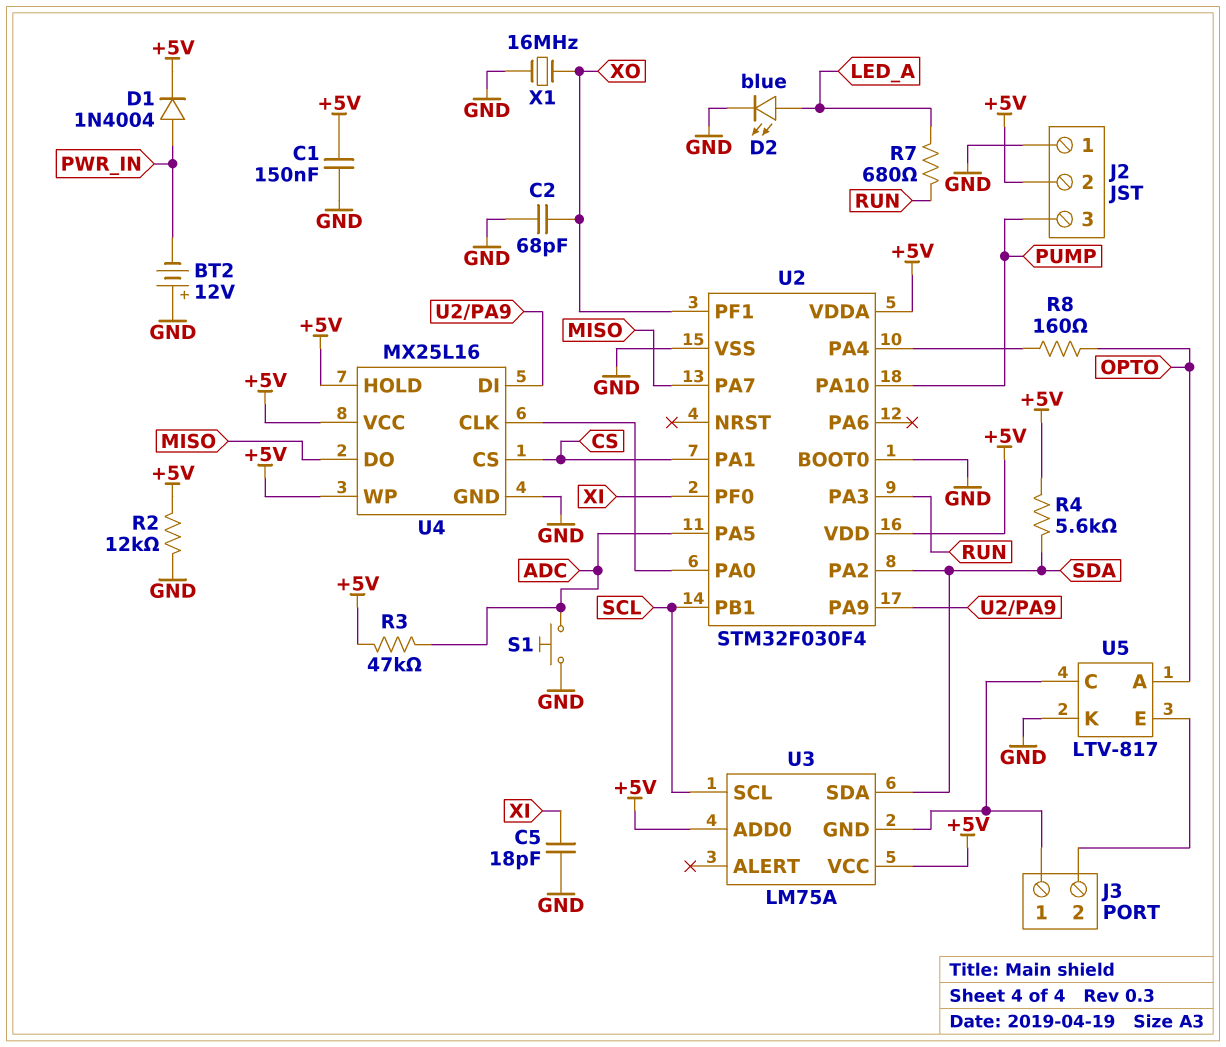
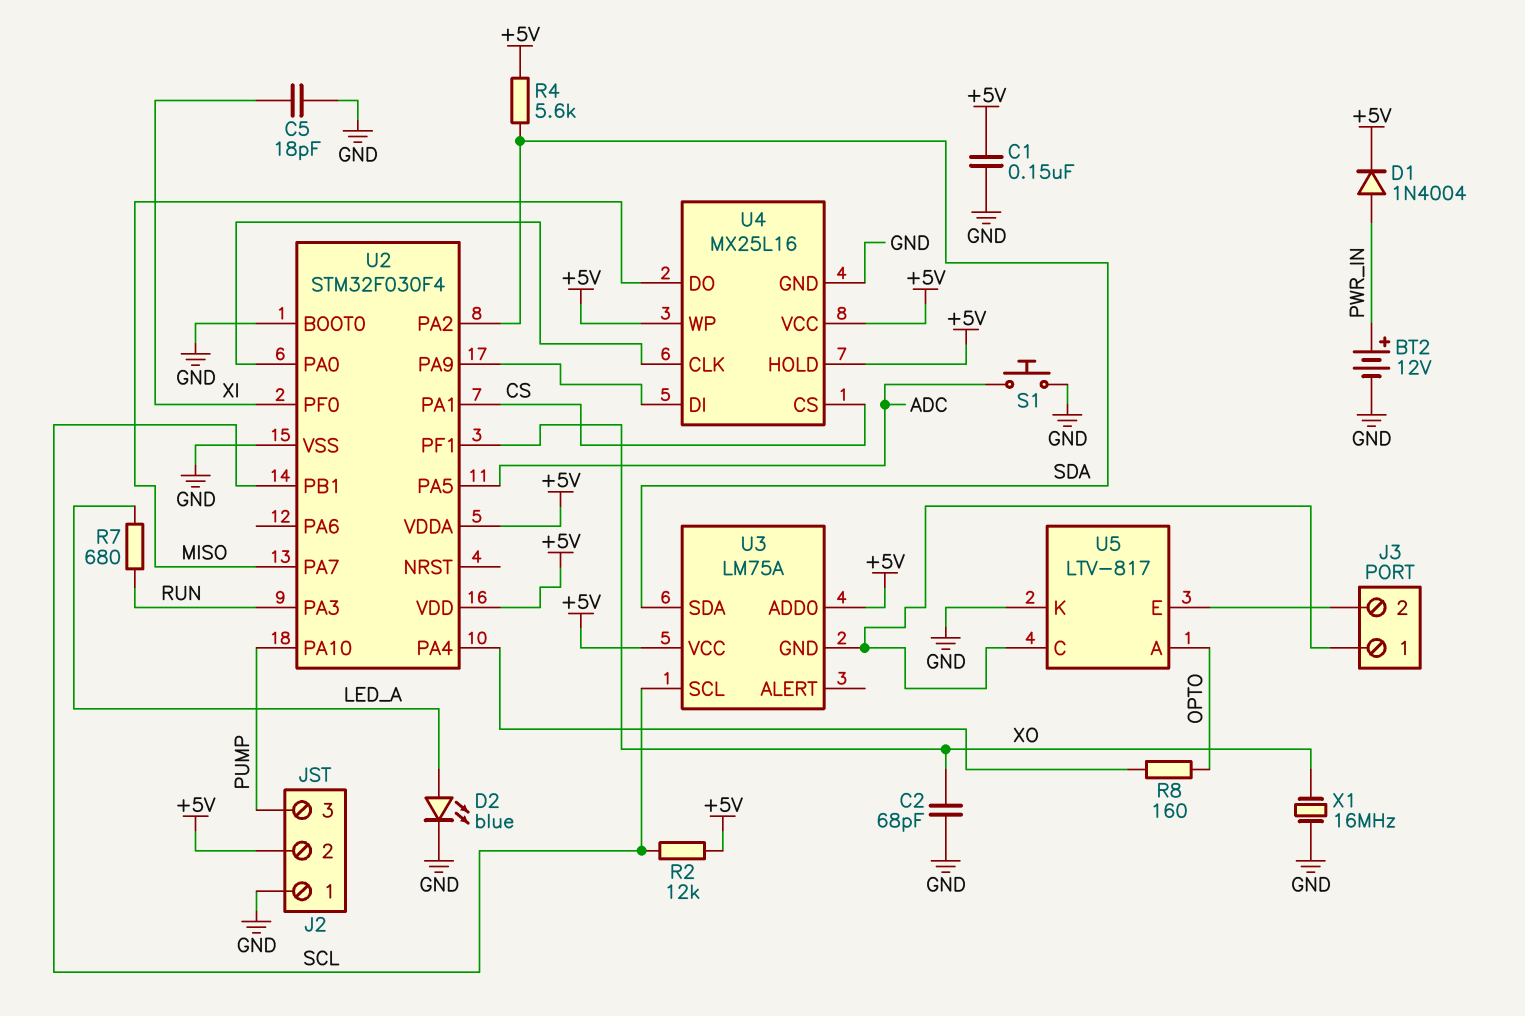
BT2: 12V (plus GND, minus PWR_IN) -> 12V (plus PWR_IN, minus GND)
R2: 12k (+5V, GND) -> 12k (+5V, SCL)
R3: 47k (+5V, ADC) -> none

